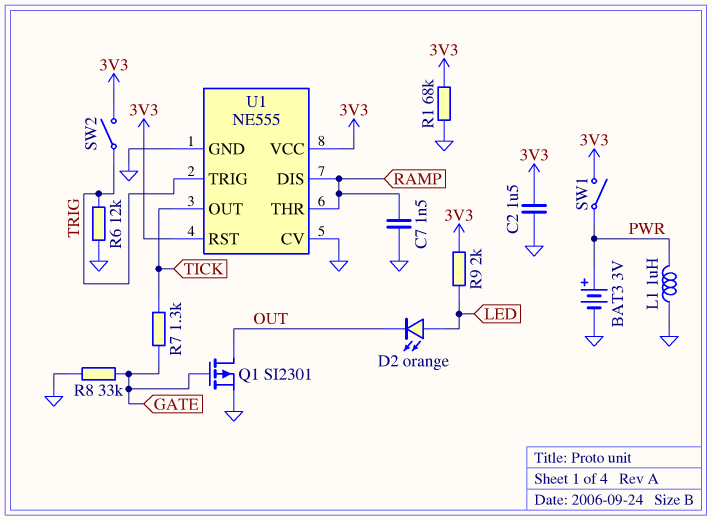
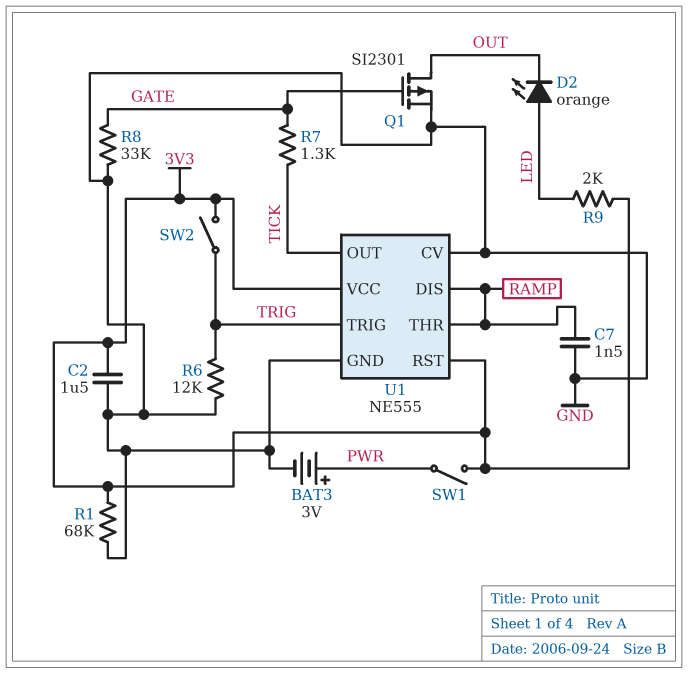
L1: 1uH (GND, PWR) -> none

